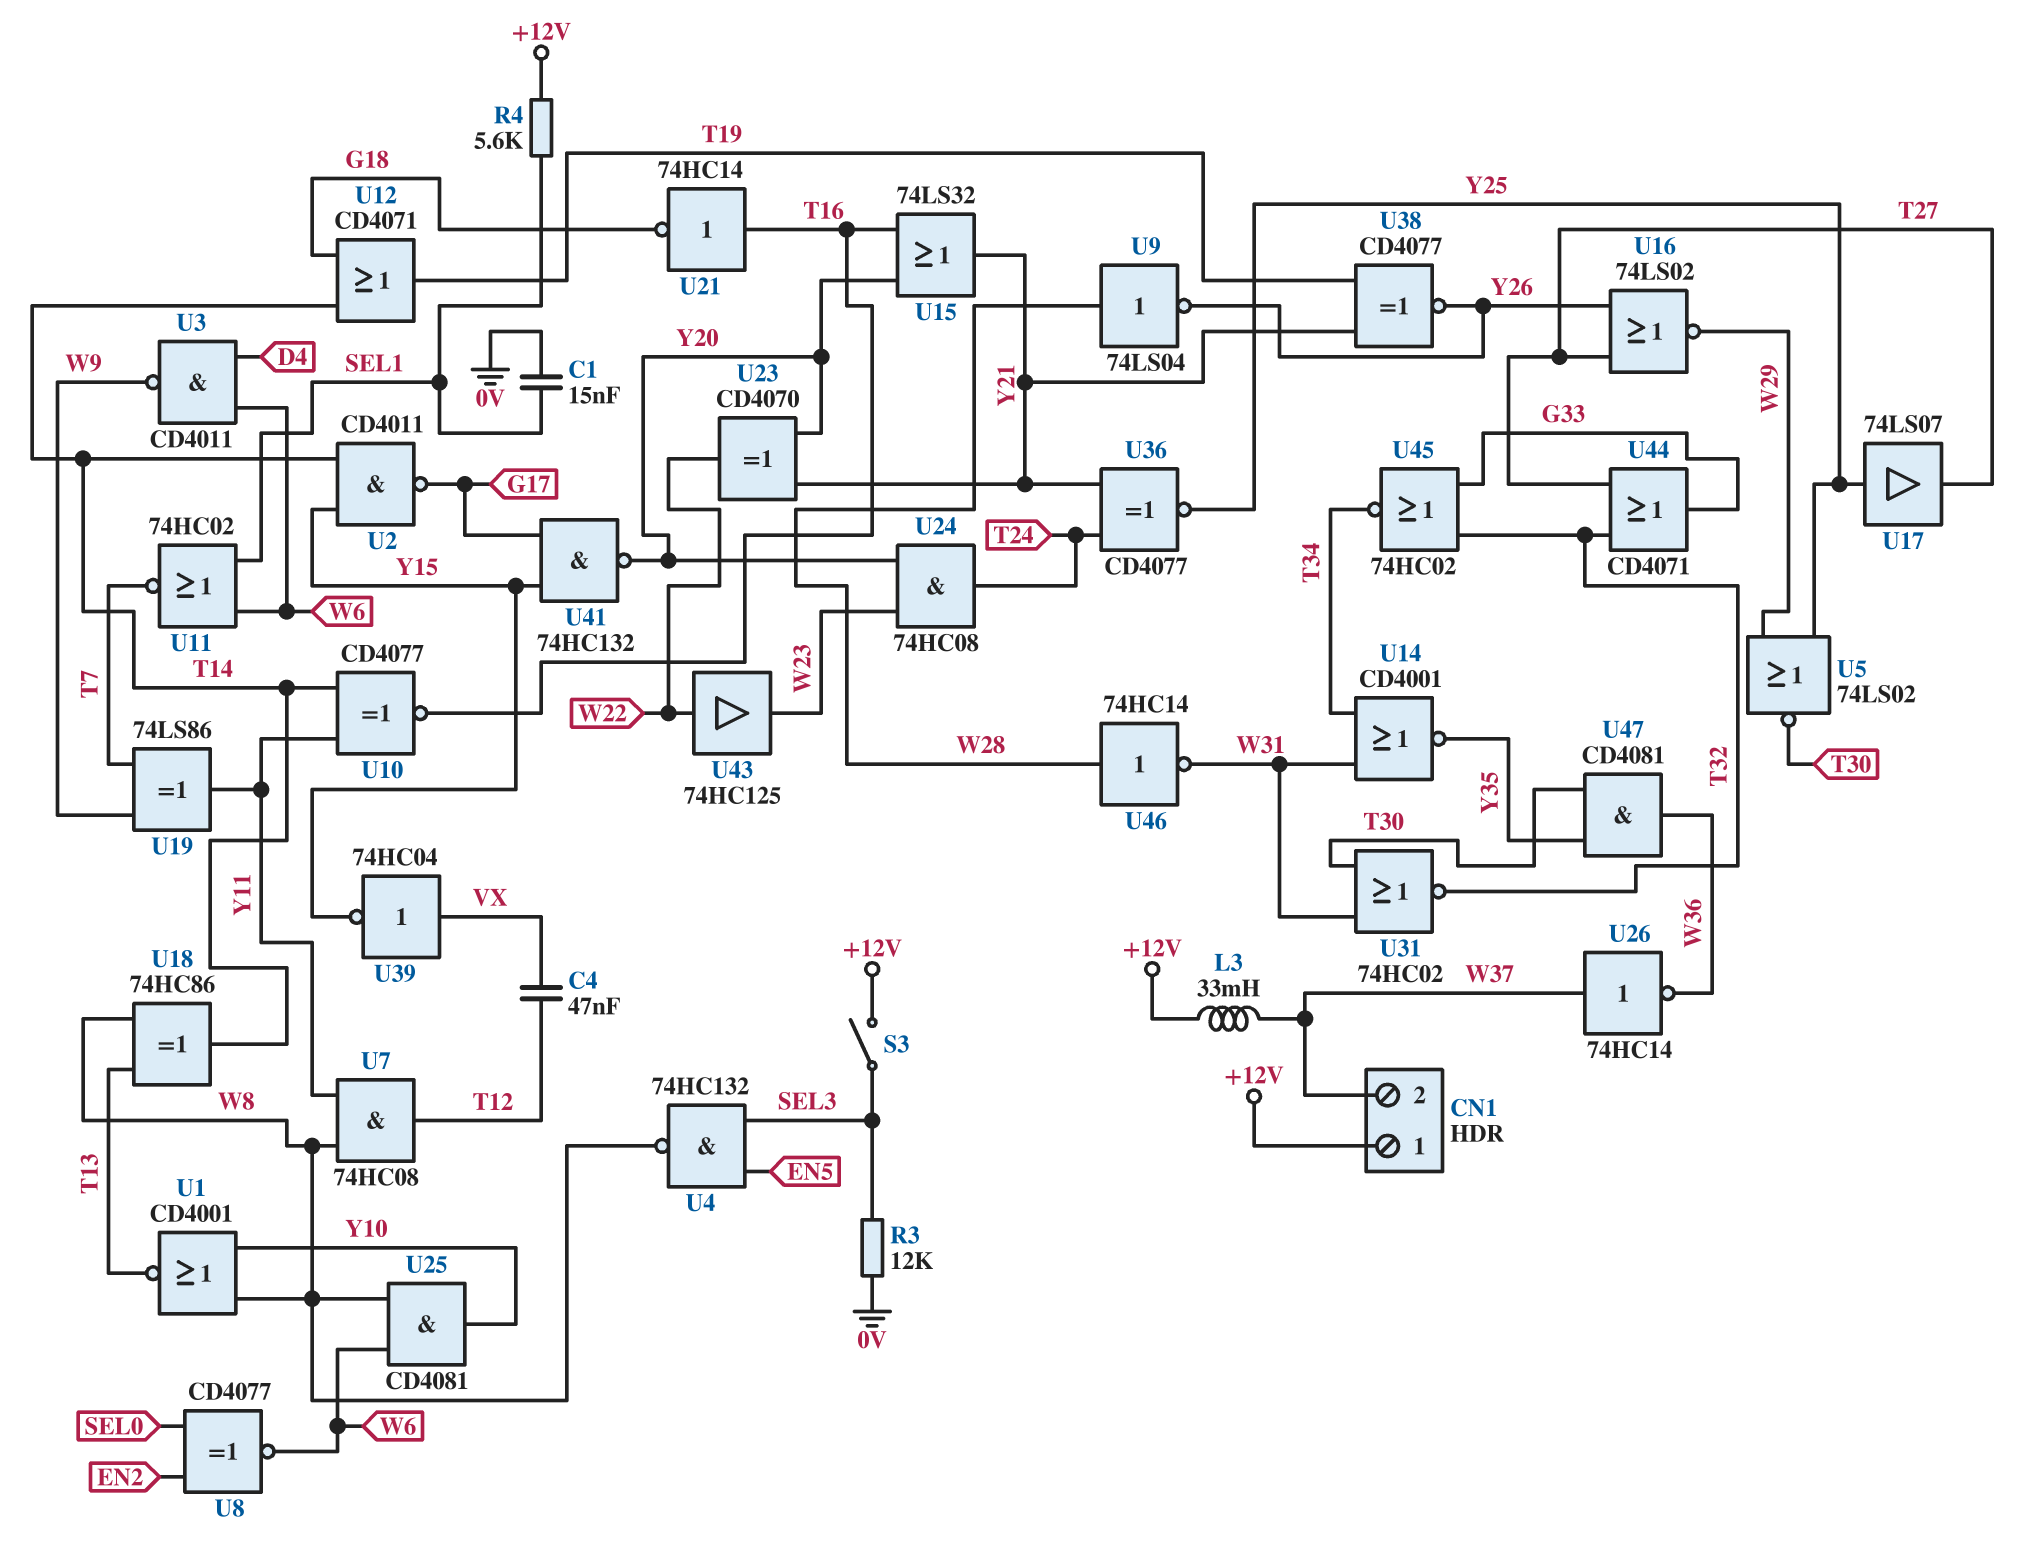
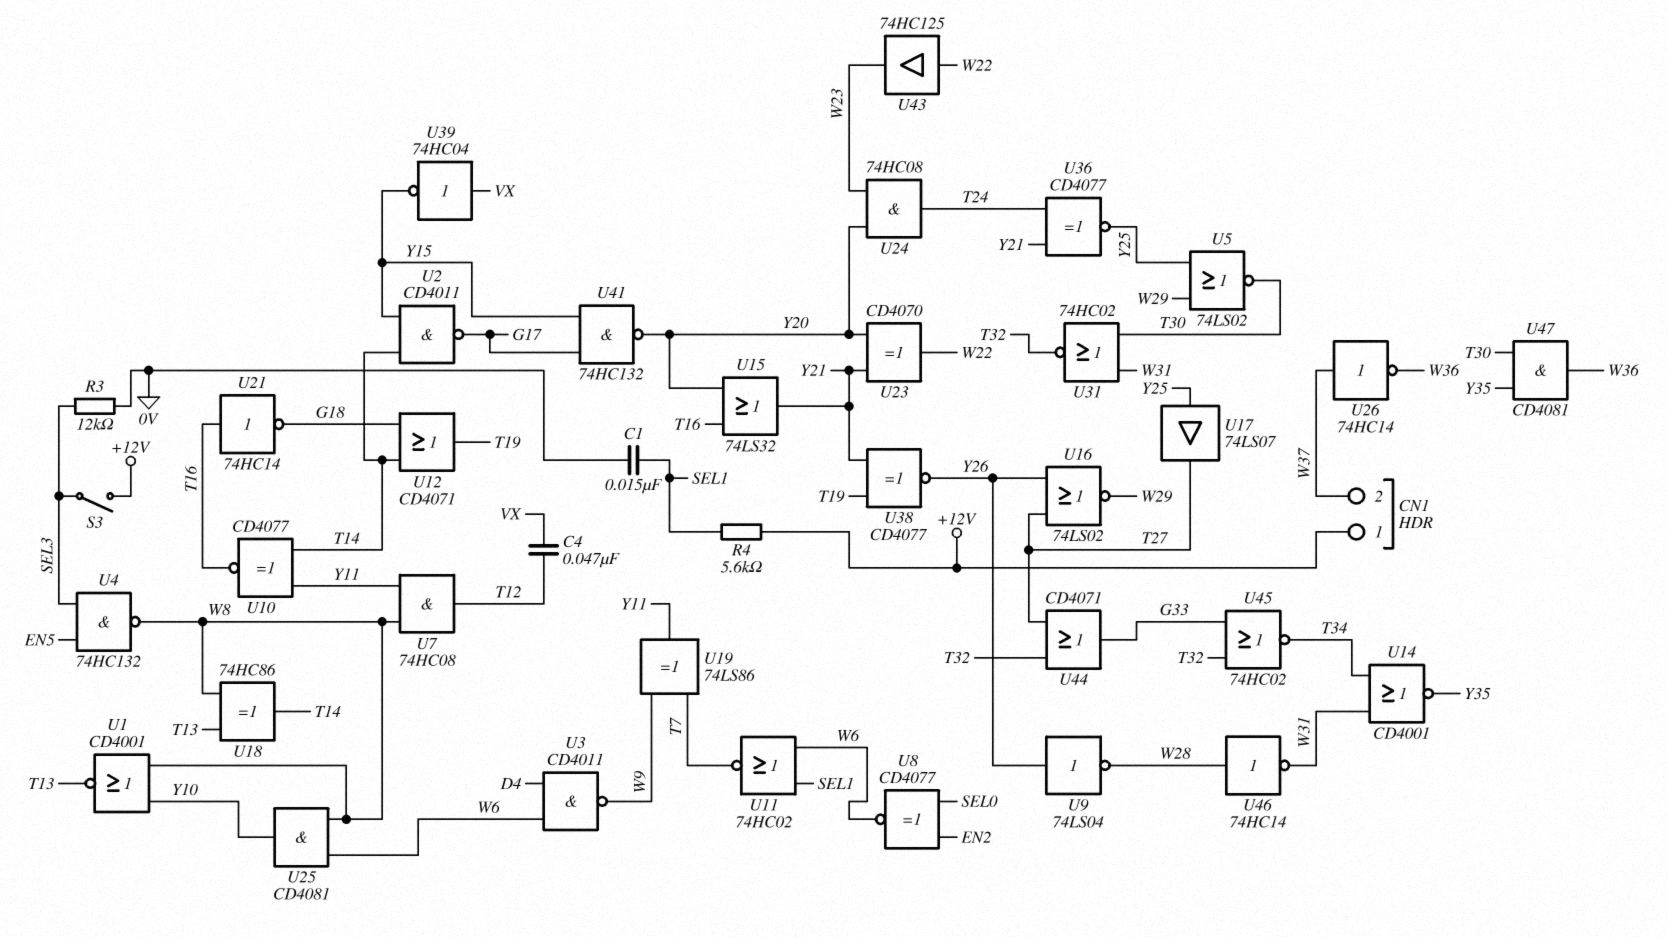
L3: 33mH (+12V, W37) -> none
U9: NOT 74LS04 (in W28, out Y26) -> NOT 74LS04 (in Y26, out W28)

